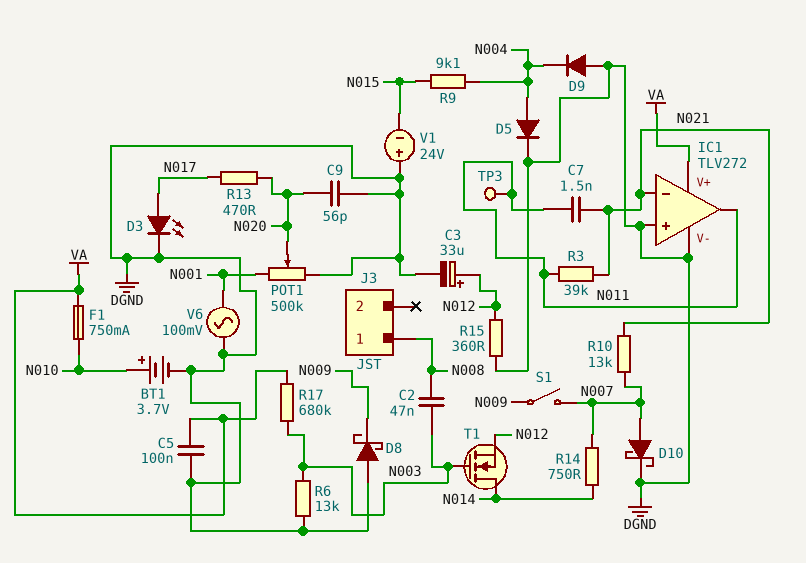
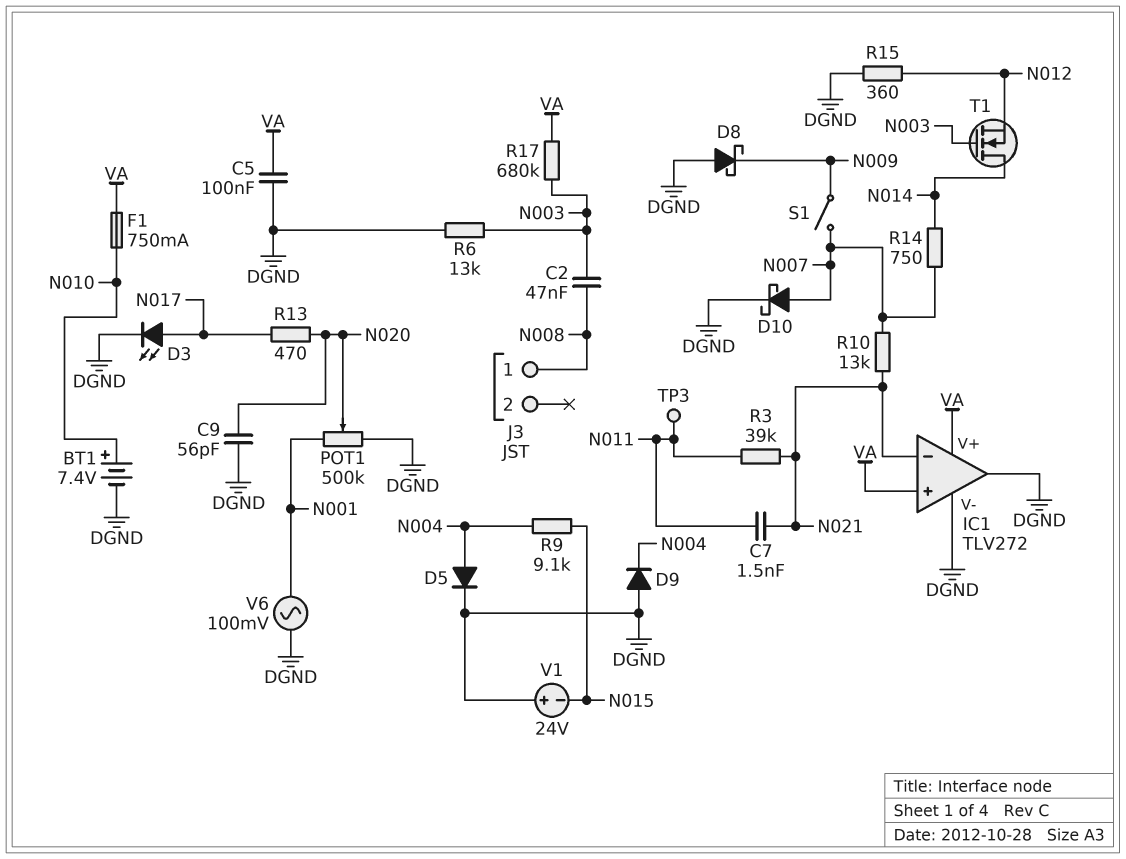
BT1: 3.7V (plus N010, minus DGND) -> 7.4V (plus N010, minus DGND)
C3: 33uF (plus N012, minus DGND) -> none
IC1 pin in+: DGND -> VA
IC1 pin out: N011 -> DGND

